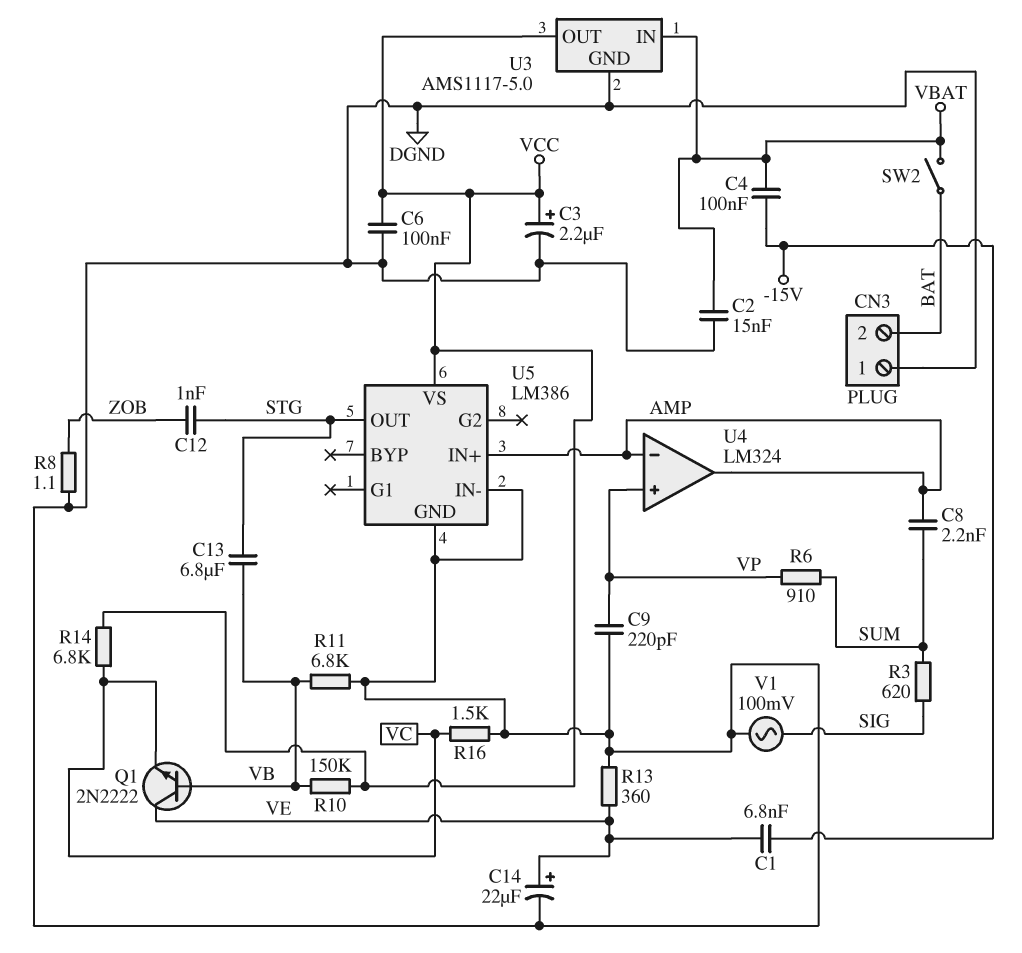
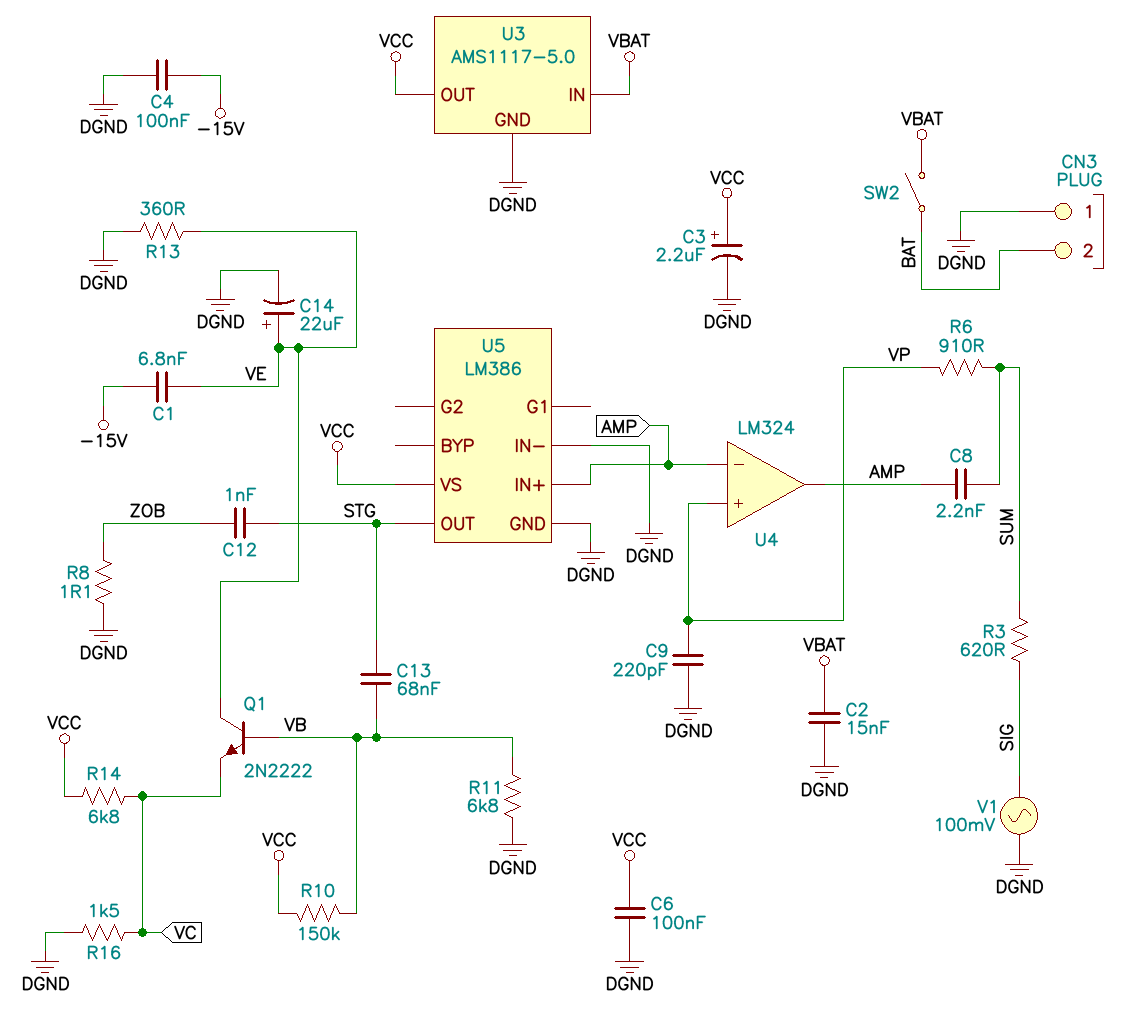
C4: 100nF (-15V, VBAT) -> 100nF (-15V, DGND)
C13: 6.8uF (STG, VB) -> 68nF (STG, VB)

